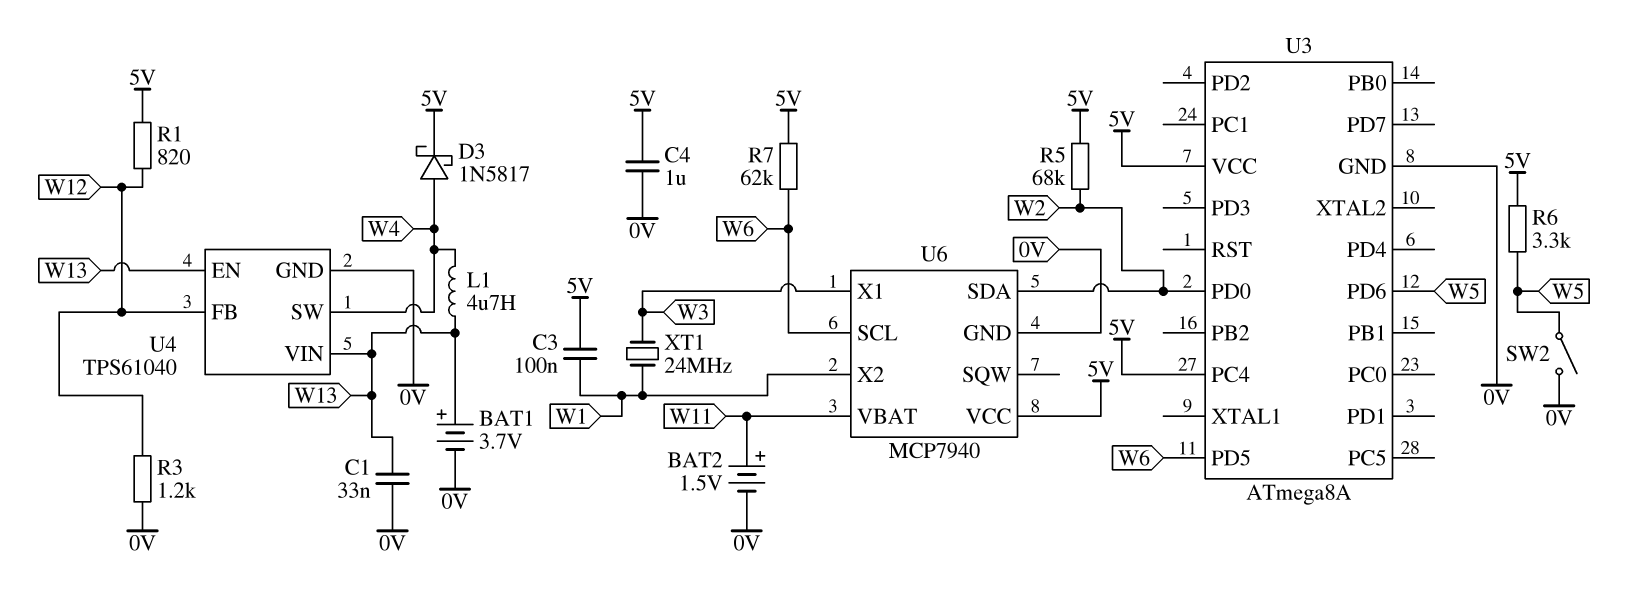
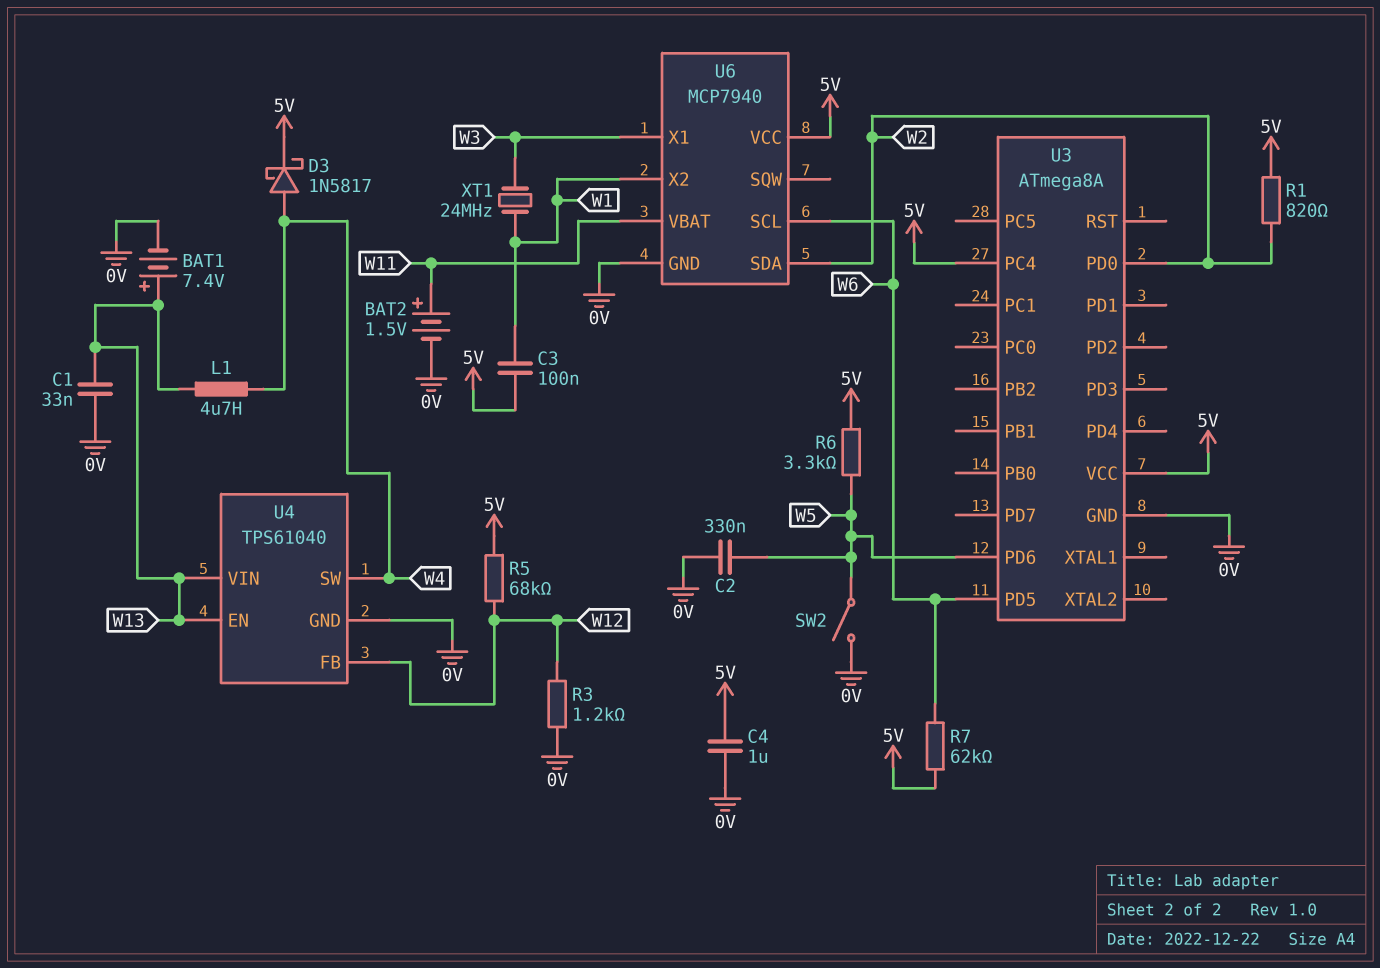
BAT1: 3.7V (plus W13, minus 0V) -> 7.4V (plus W13, minus 0V)
C2: none -> 330nF (0V, W5)
R1: 820 (5V, W12) -> 820 (5V, W2)
R5: 68k (5V, W2) -> 68k (5V, W12)

